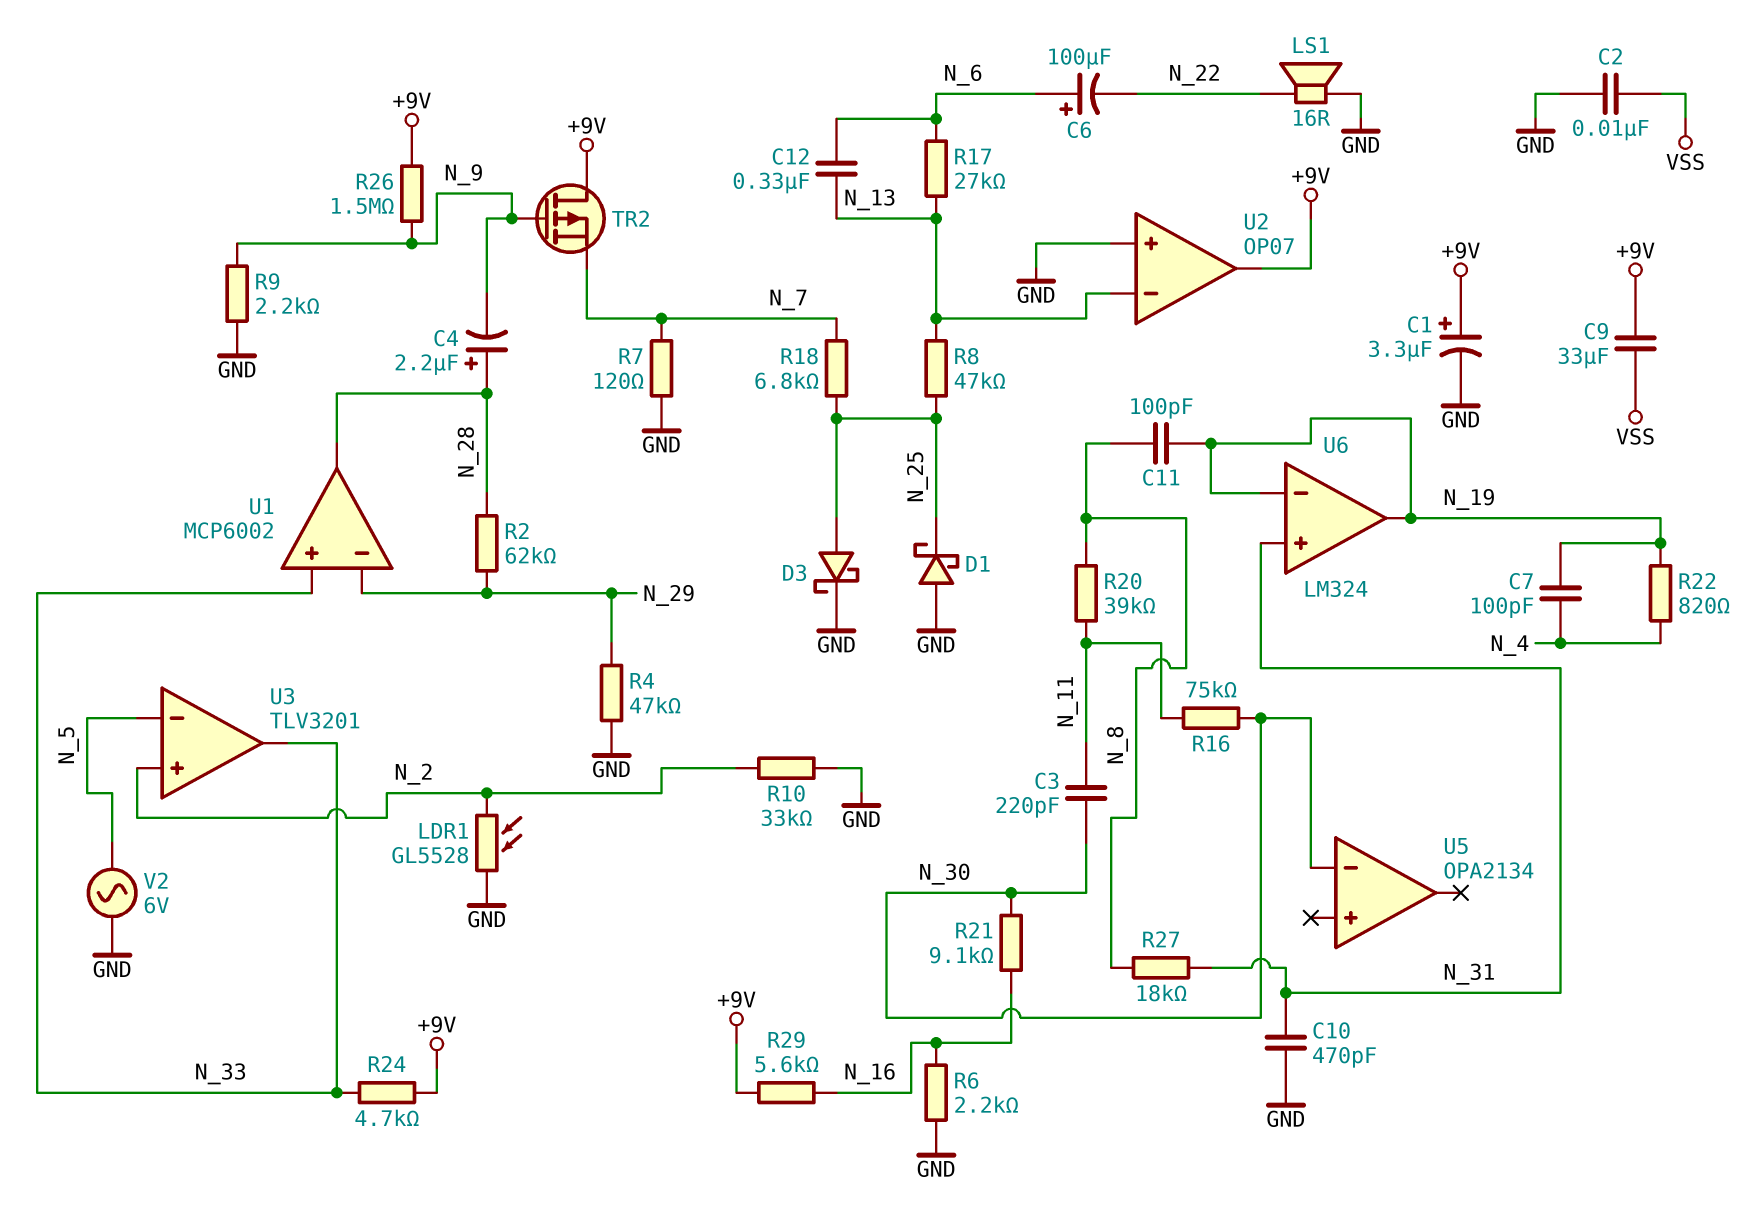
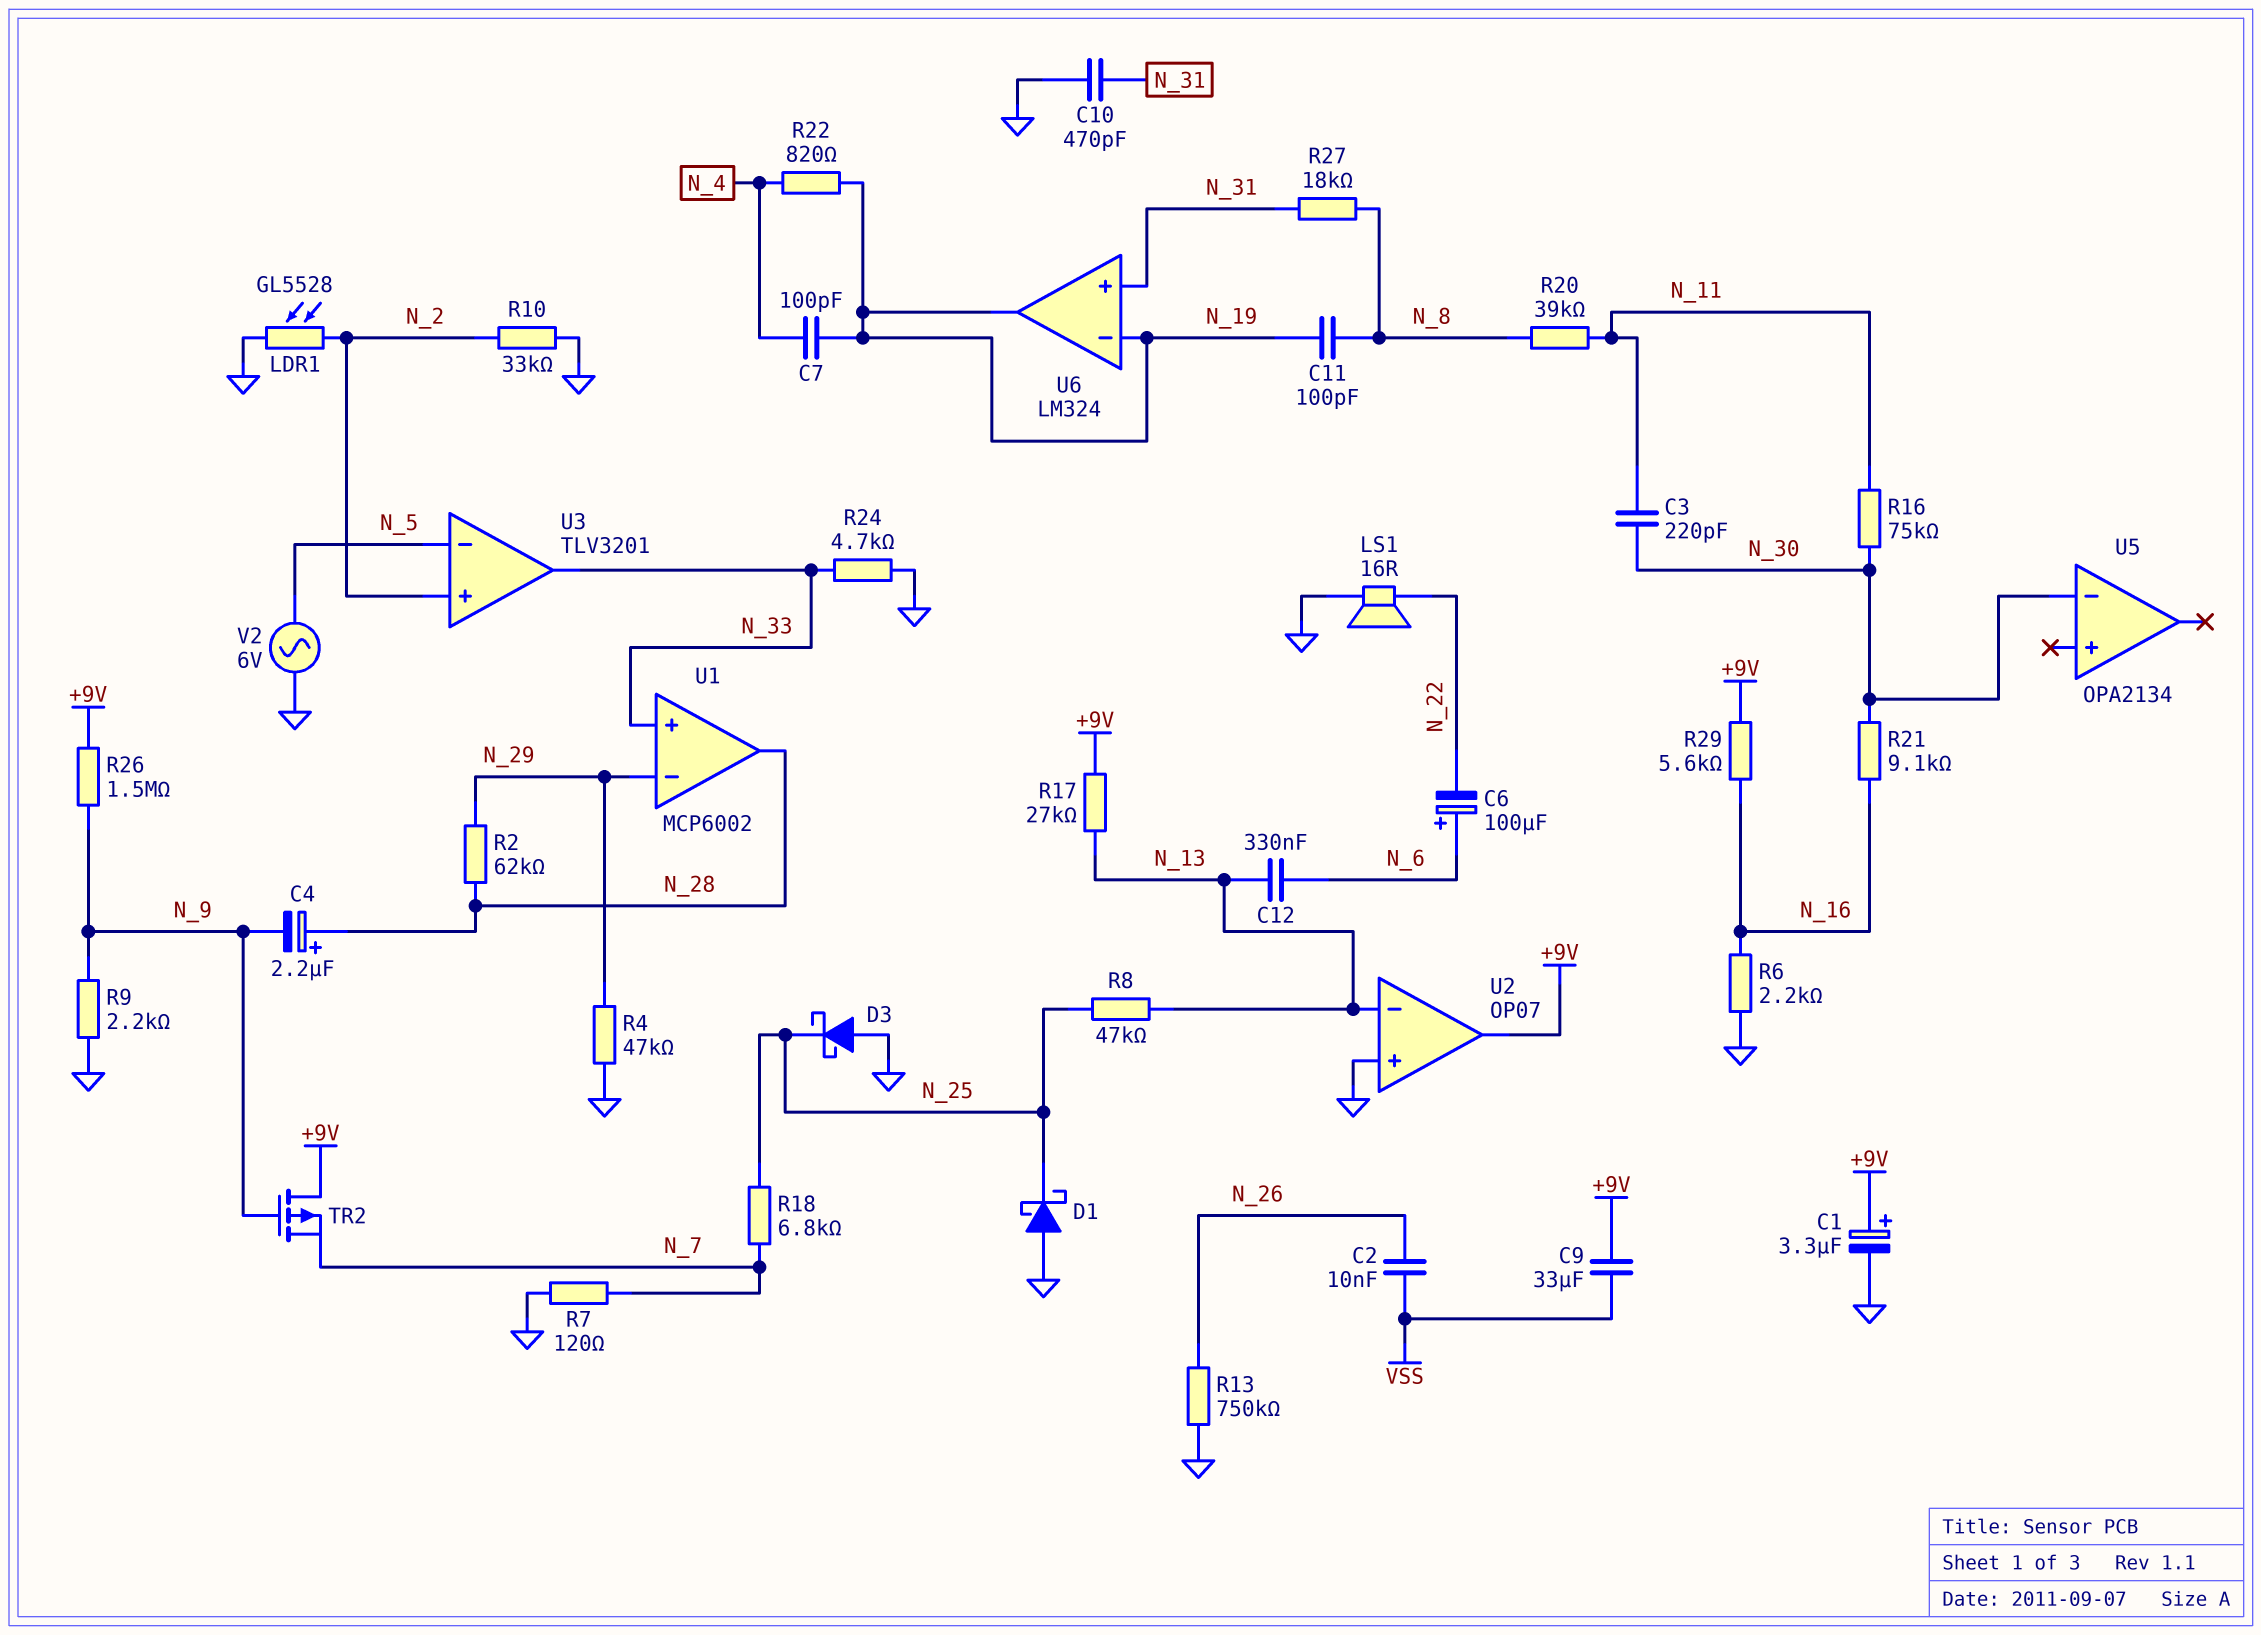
C2: 10nF (GND, VSS) -> 10nF (N_26, VSS)
D3: schottky (A N_25, K GND) -> schottky (A GND, K N_25)
R13: none -> 750k (GND, N_26)
R17: 27k (N_6, N_13) -> 27k (+9V, N_13)
R24: 4.7k (+9V, N_33) -> 4.7k (GND, N_33)

